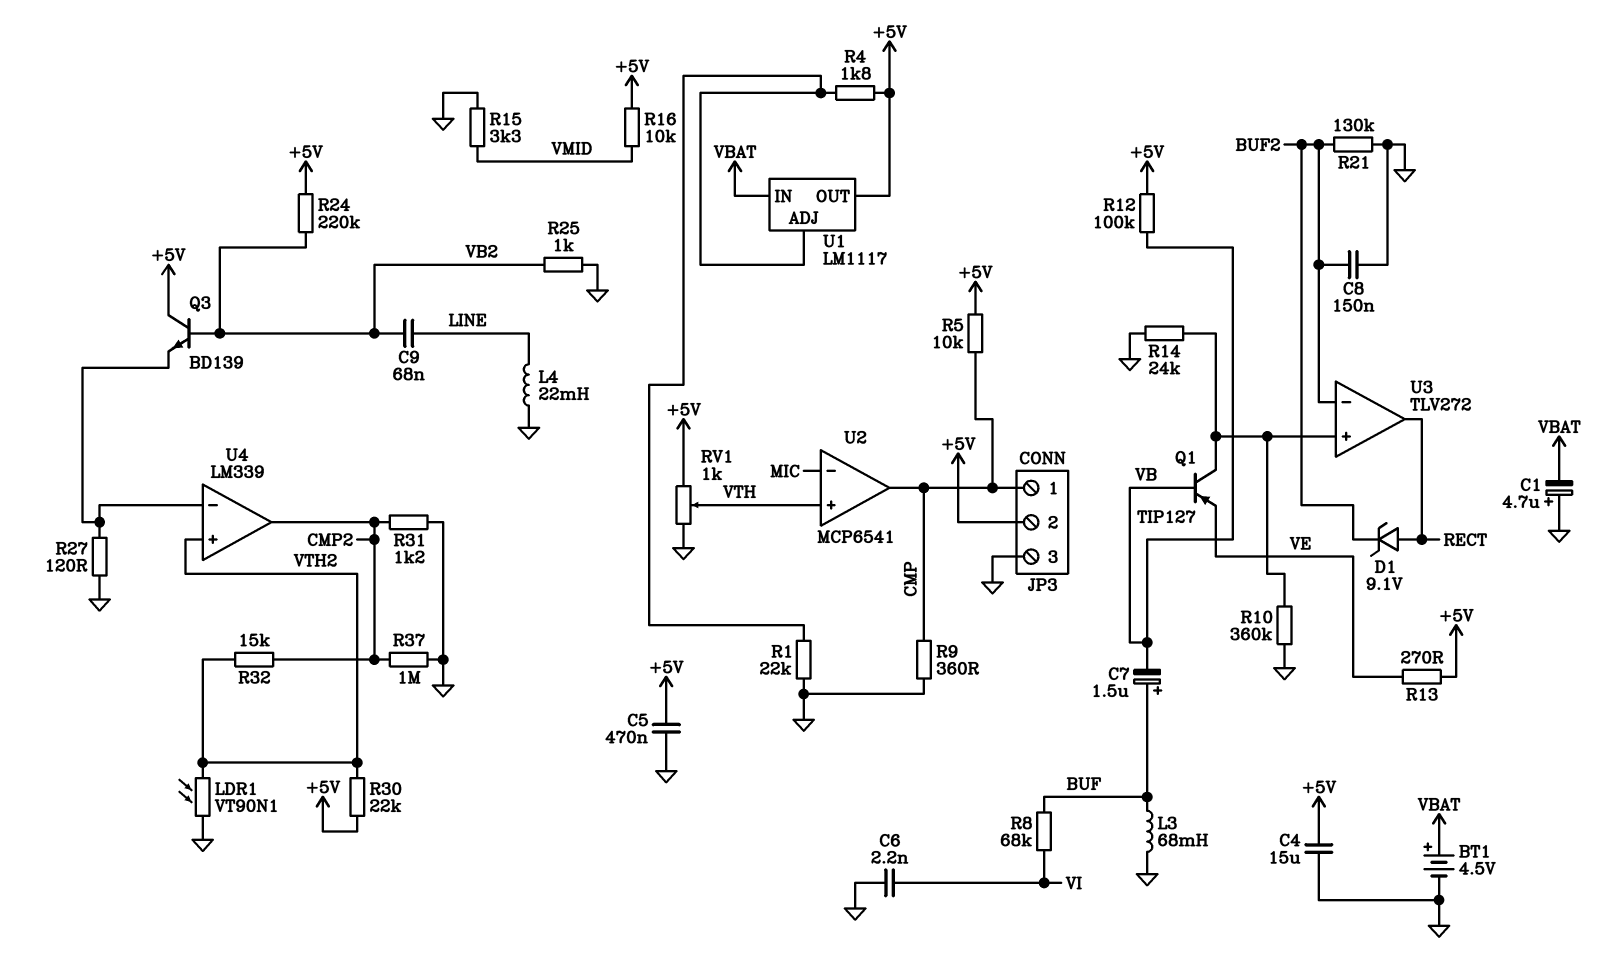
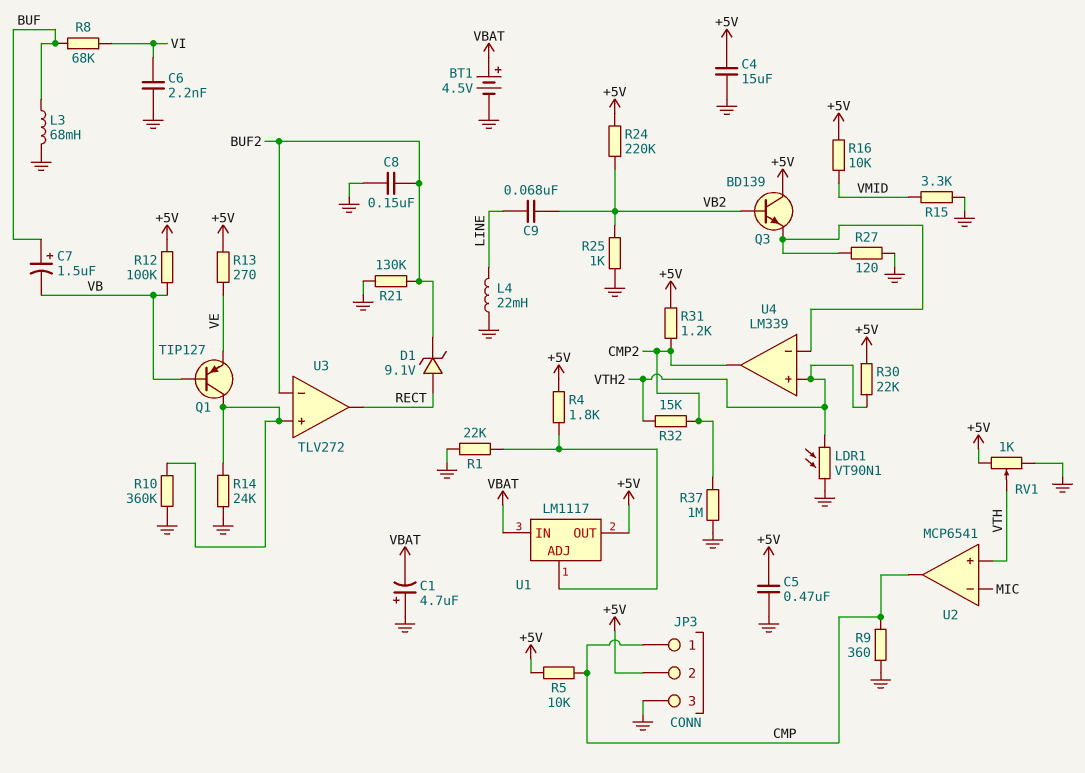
R31: 1.2k (CMP2, GND) -> 1.2k (+5V, CMP2)

